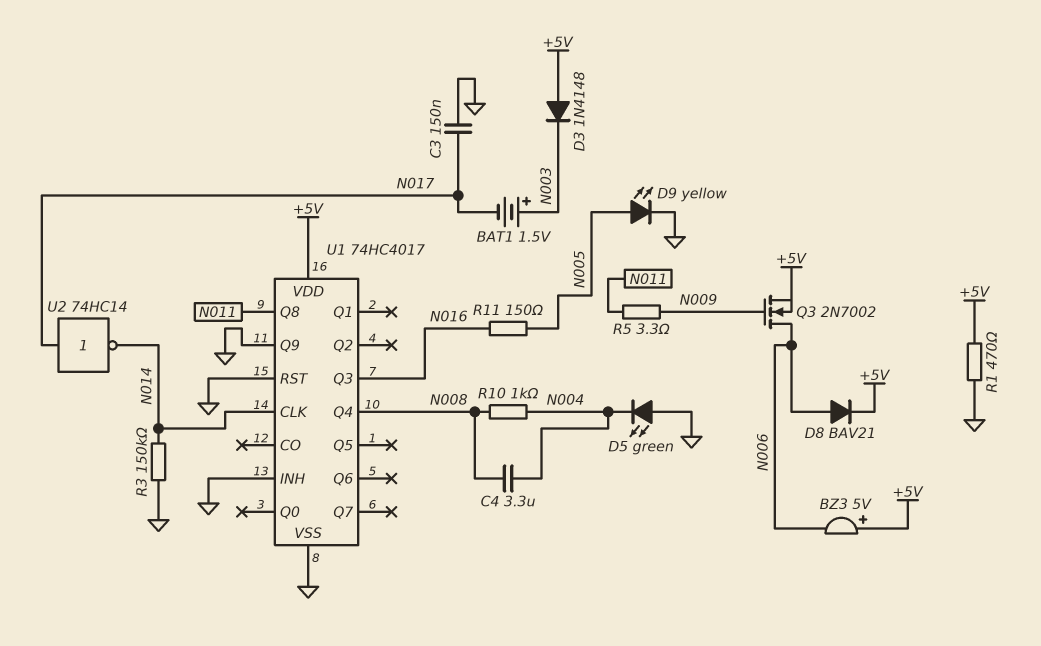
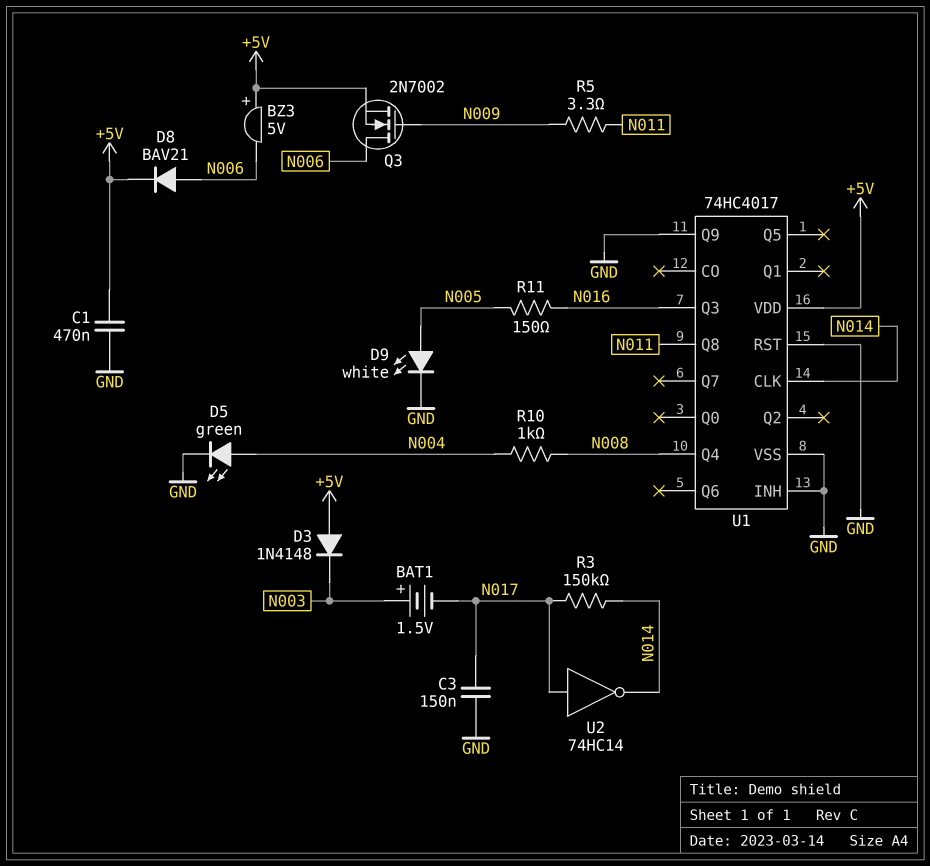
C1: none -> 470nF (+5V, GND)
C4: 3.3uF (N004, N008) -> none
D5: LED green (A GND, K N004) -> LED green (A N004, K GND)
D9: LED yellow (A N005, K GND) -> LED white (A N005, K GND)
R1: 470 (+5V, GND) -> none
R3: 150k (GND, N014) -> 150k (N014, N017)

